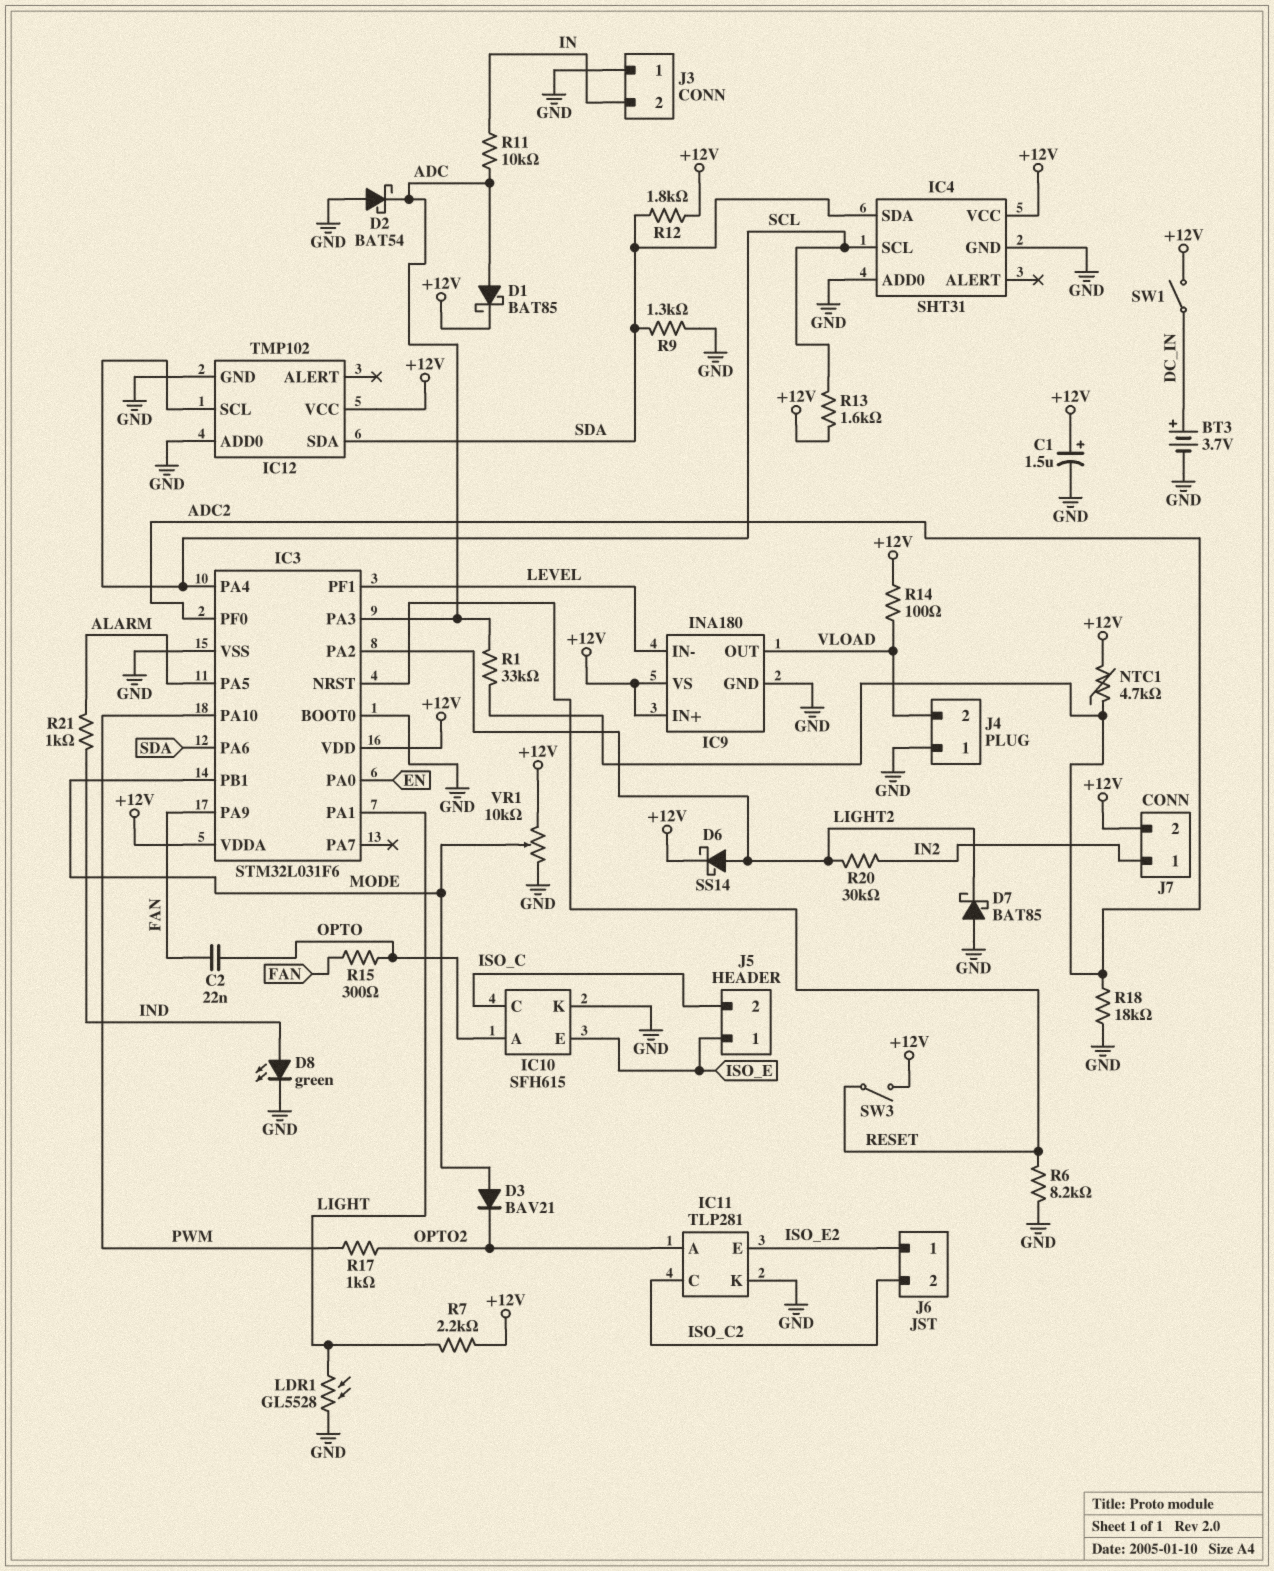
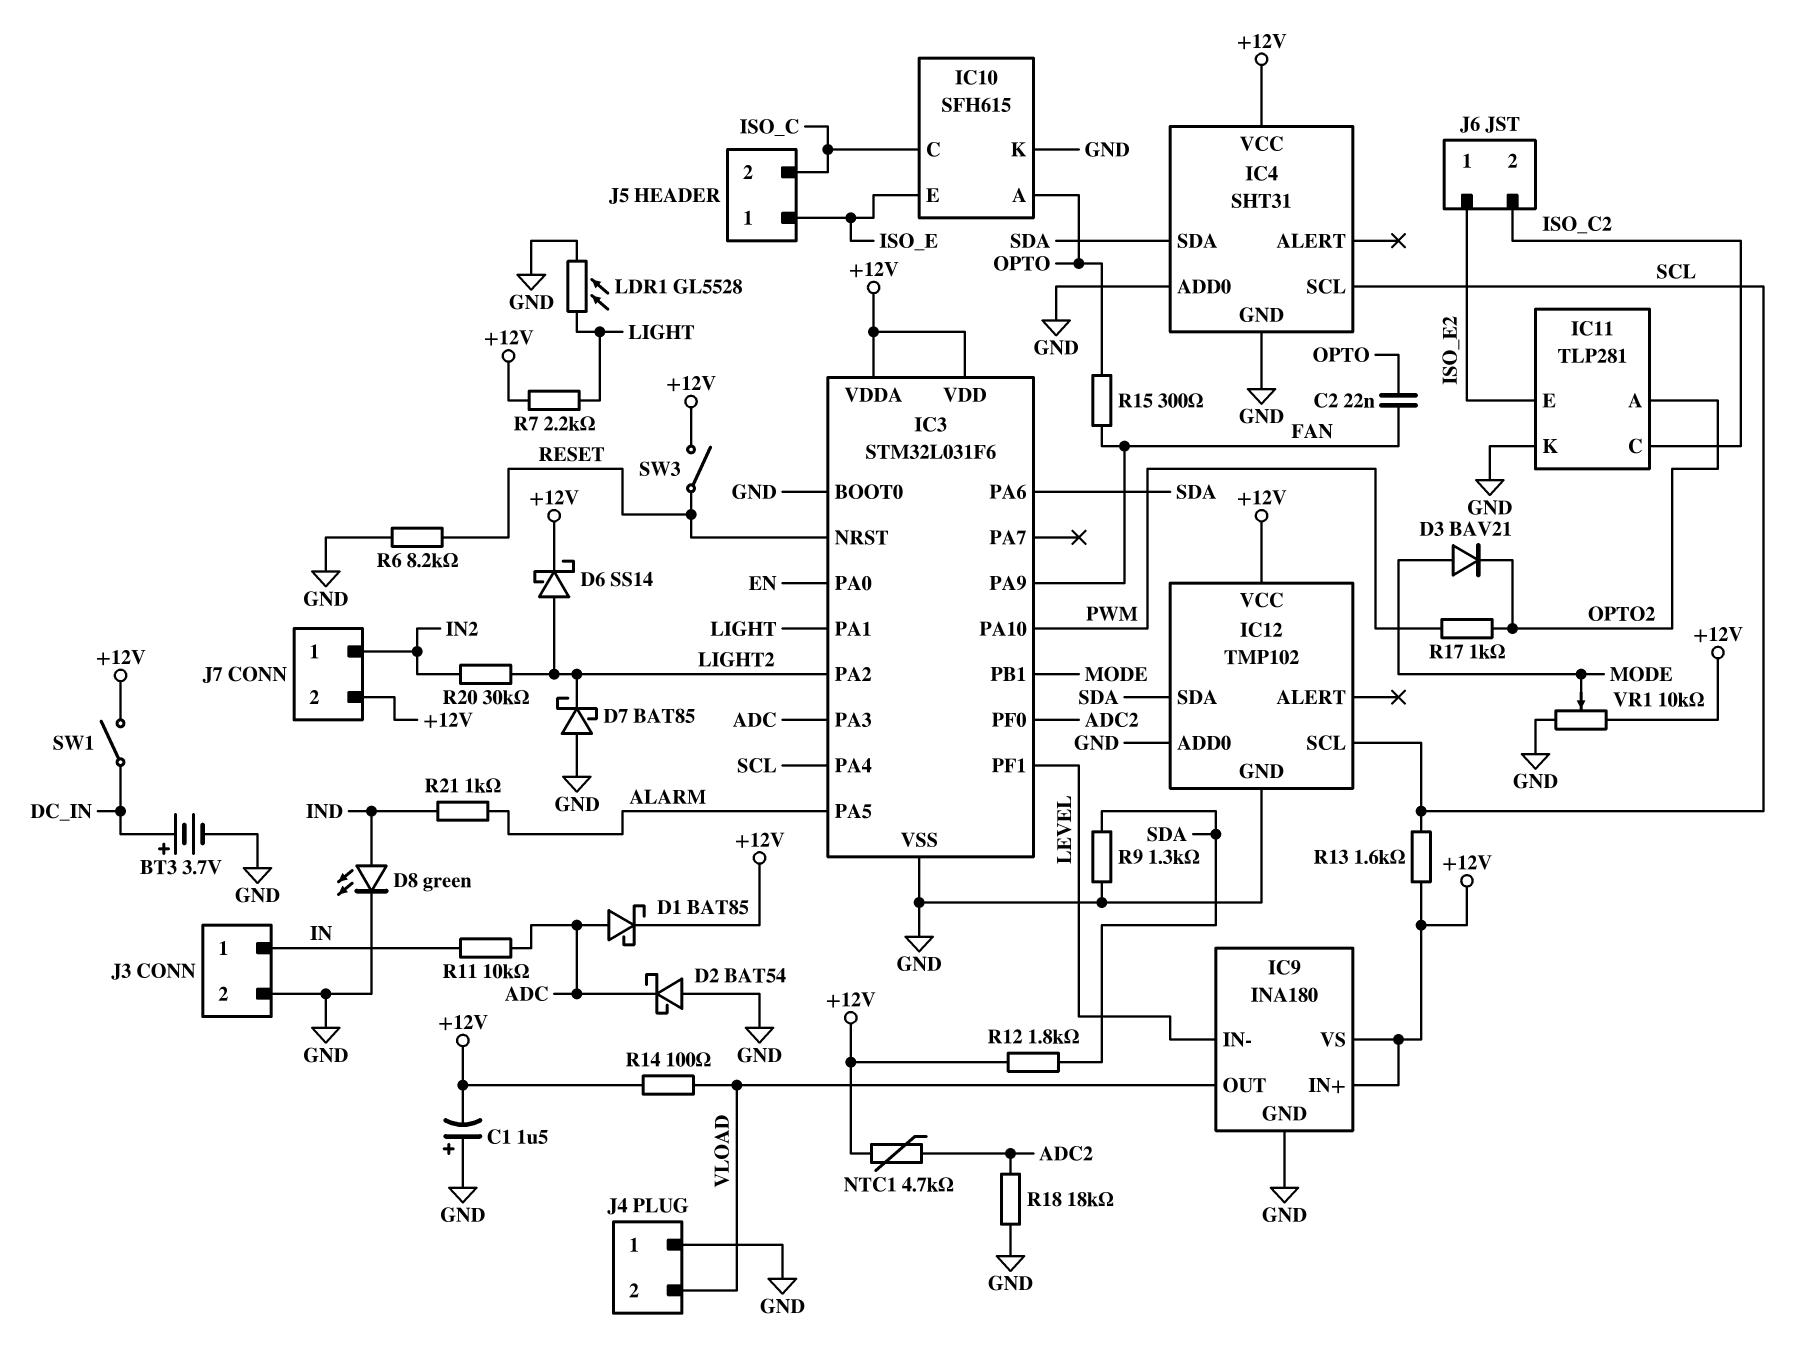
C1: 1.5uF (plus +12V, minus GND) -> 1.5uF (plus GND, minus +12V)
J3 pin 1: GND -> IN
J3 pin 2: IN -> GND
R1: 33k (ADC, ADC2) -> none

